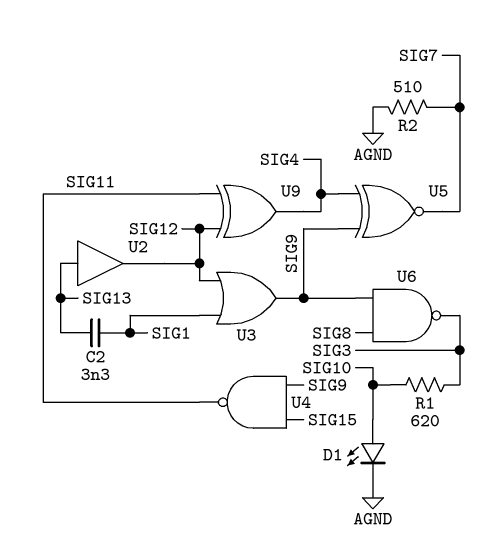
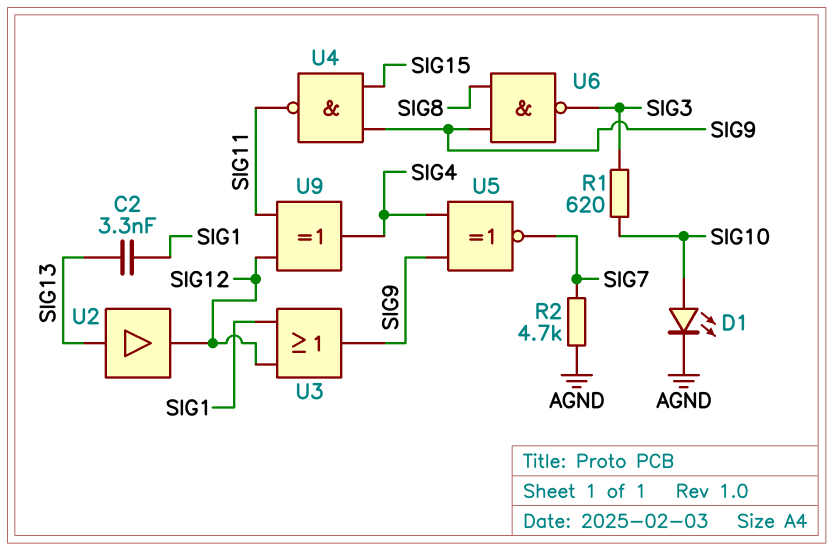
R2: 510 (AGND, SIG7) -> 4.7k (AGND, SIG7)

